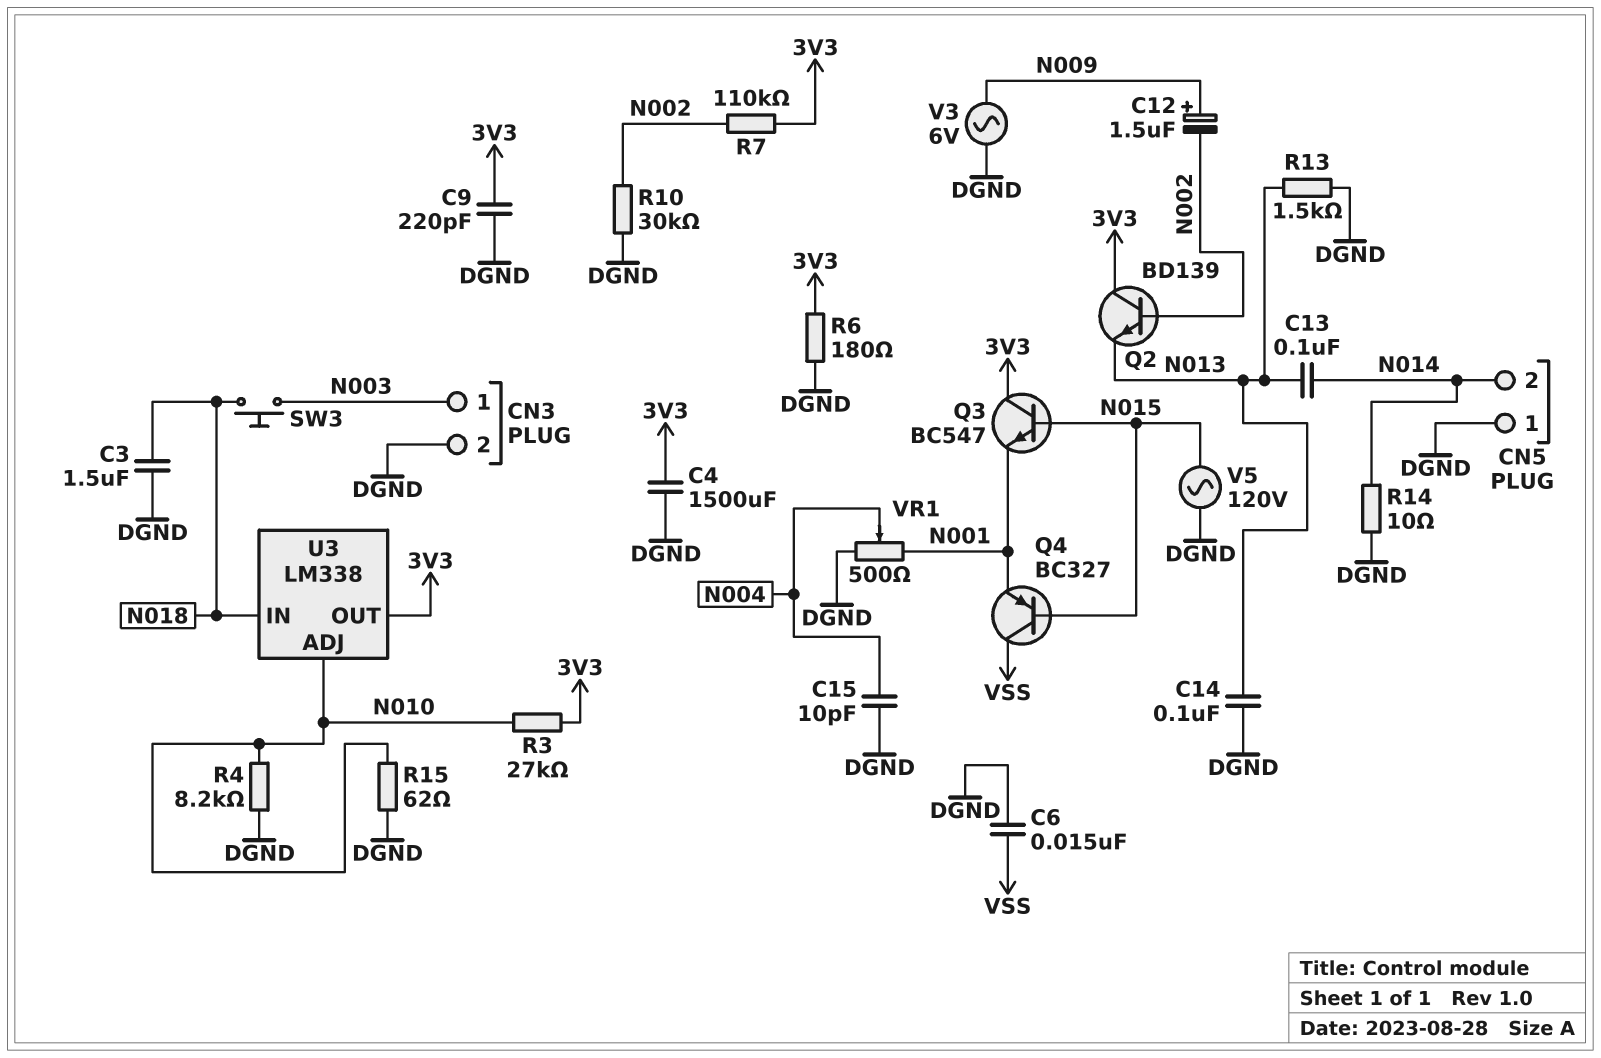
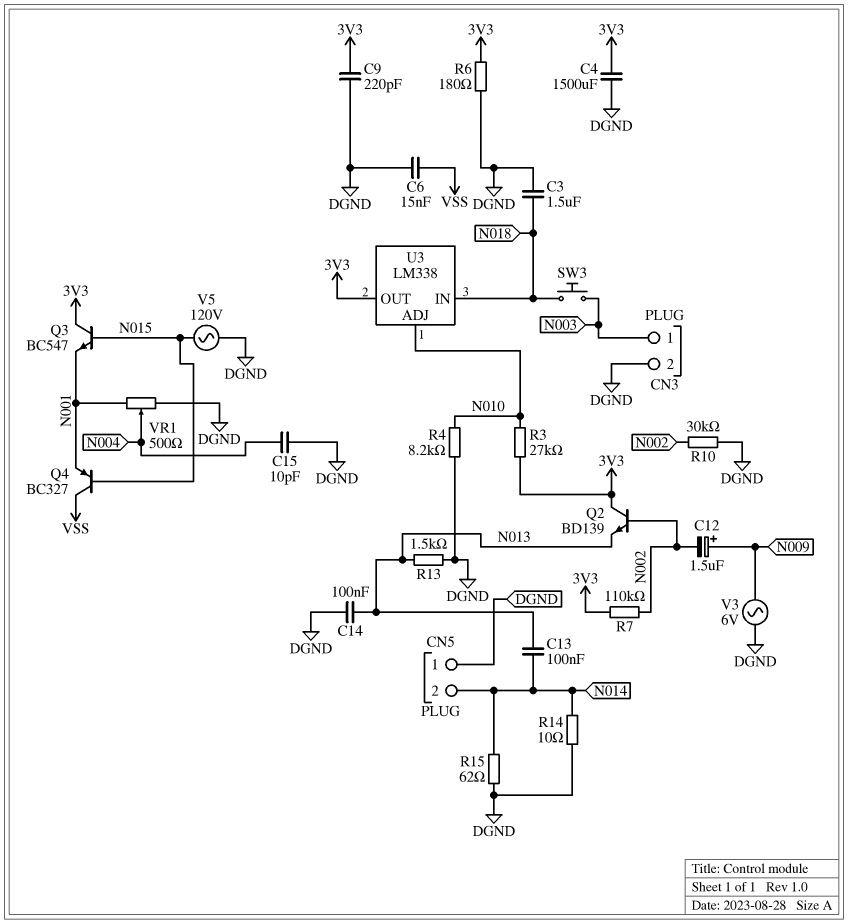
R15: 62 (DGND, N010) -> 62 (DGND, N014)

